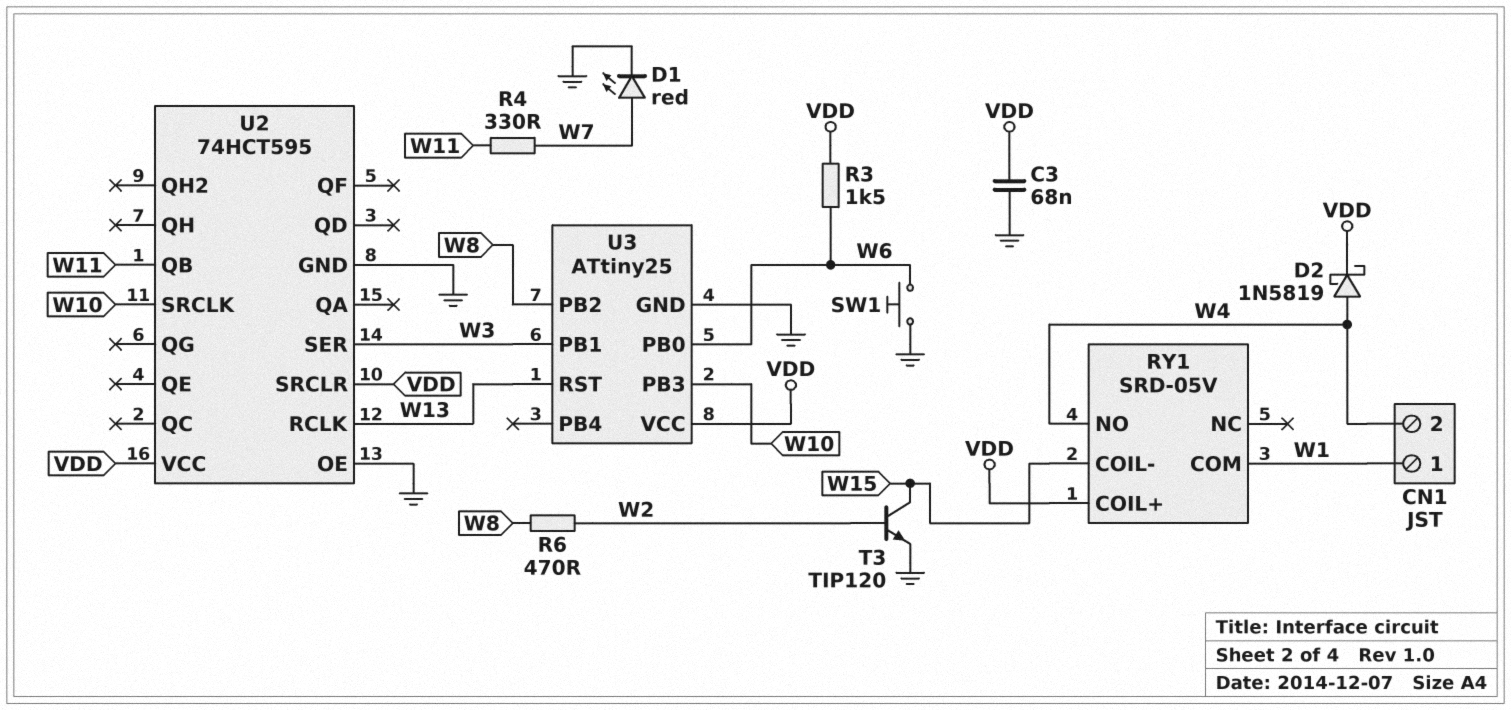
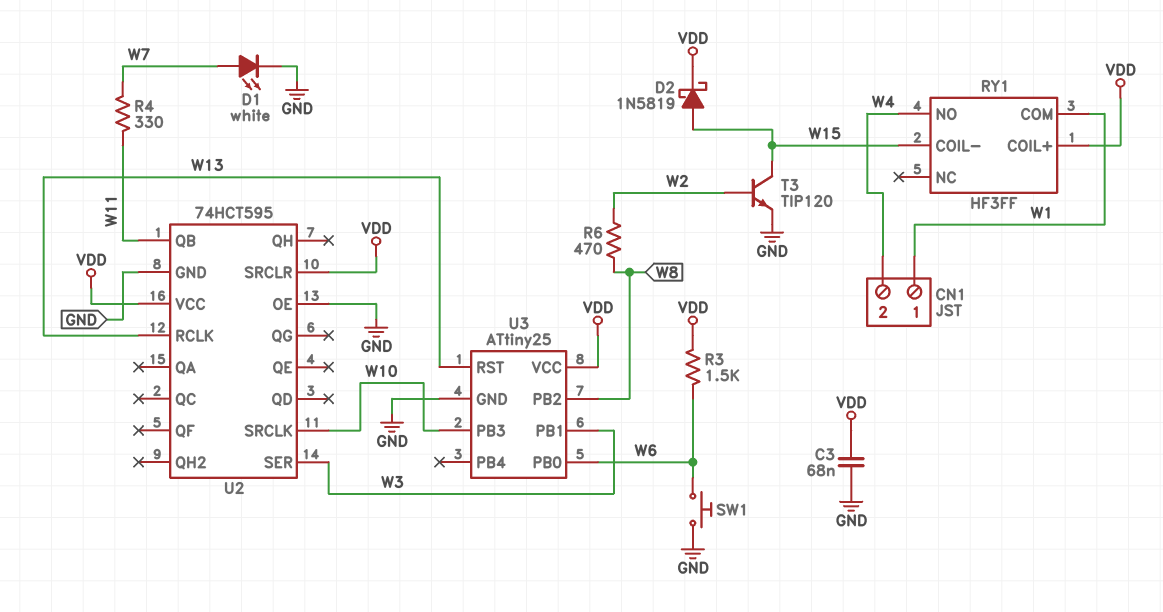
D1: LED red (A W7, K GND) -> LED white (A W7, K GND)
D2: schottky 1N5819 (A W4, K VDD) -> schottky 1N5819 (A W15, K VDD)
RY1: SRD-05V -> HF3FF

